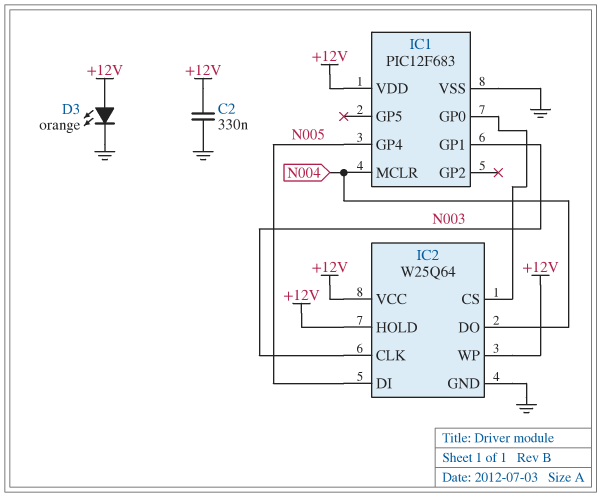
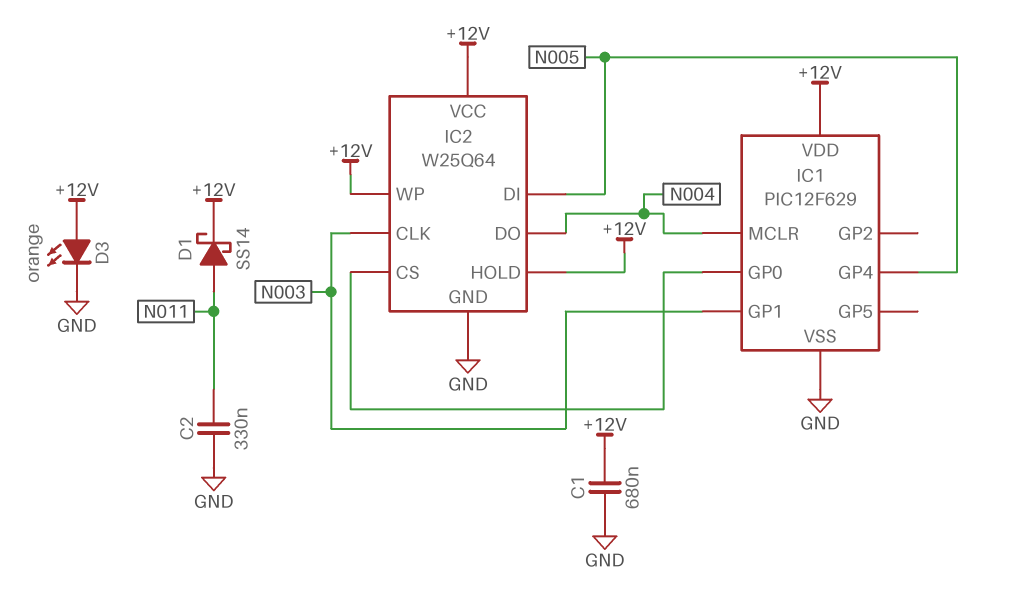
C1: none -> 680nF (+12V, GND)
C2: 330nF (+12V, GND) -> 330nF (GND, N011)
D1: none -> schottky SS14 (A N011, K +12V)
IC1: PIC12F683 -> PIC12F629

